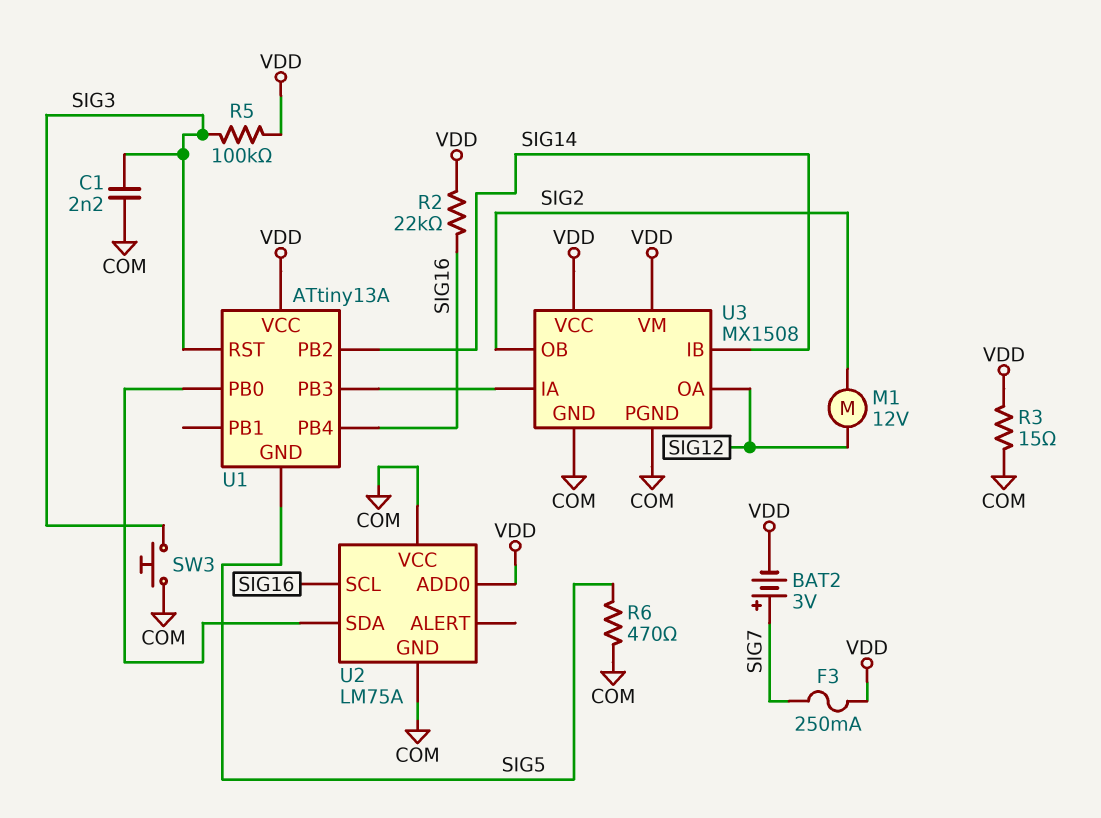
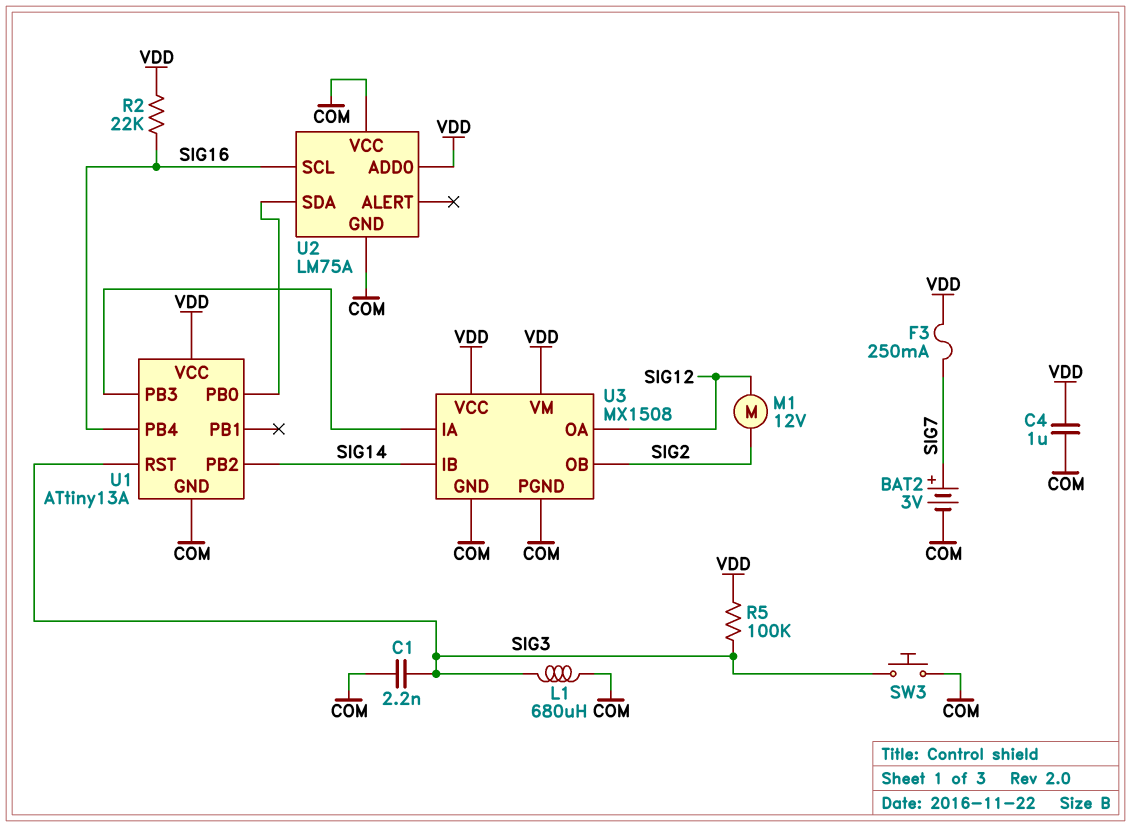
BAT2: 3V (plus SIG7, minus VDD) -> 3V (plus SIG7, minus COM)
C4: none -> 1uF (COM, VDD)
L1: none -> 680uH (COM, SIG3)
R3: 15 (COM, VDD) -> none
R6: 470 (COM, SIG5) -> none
U1 pin GND: SIG5 -> COM

